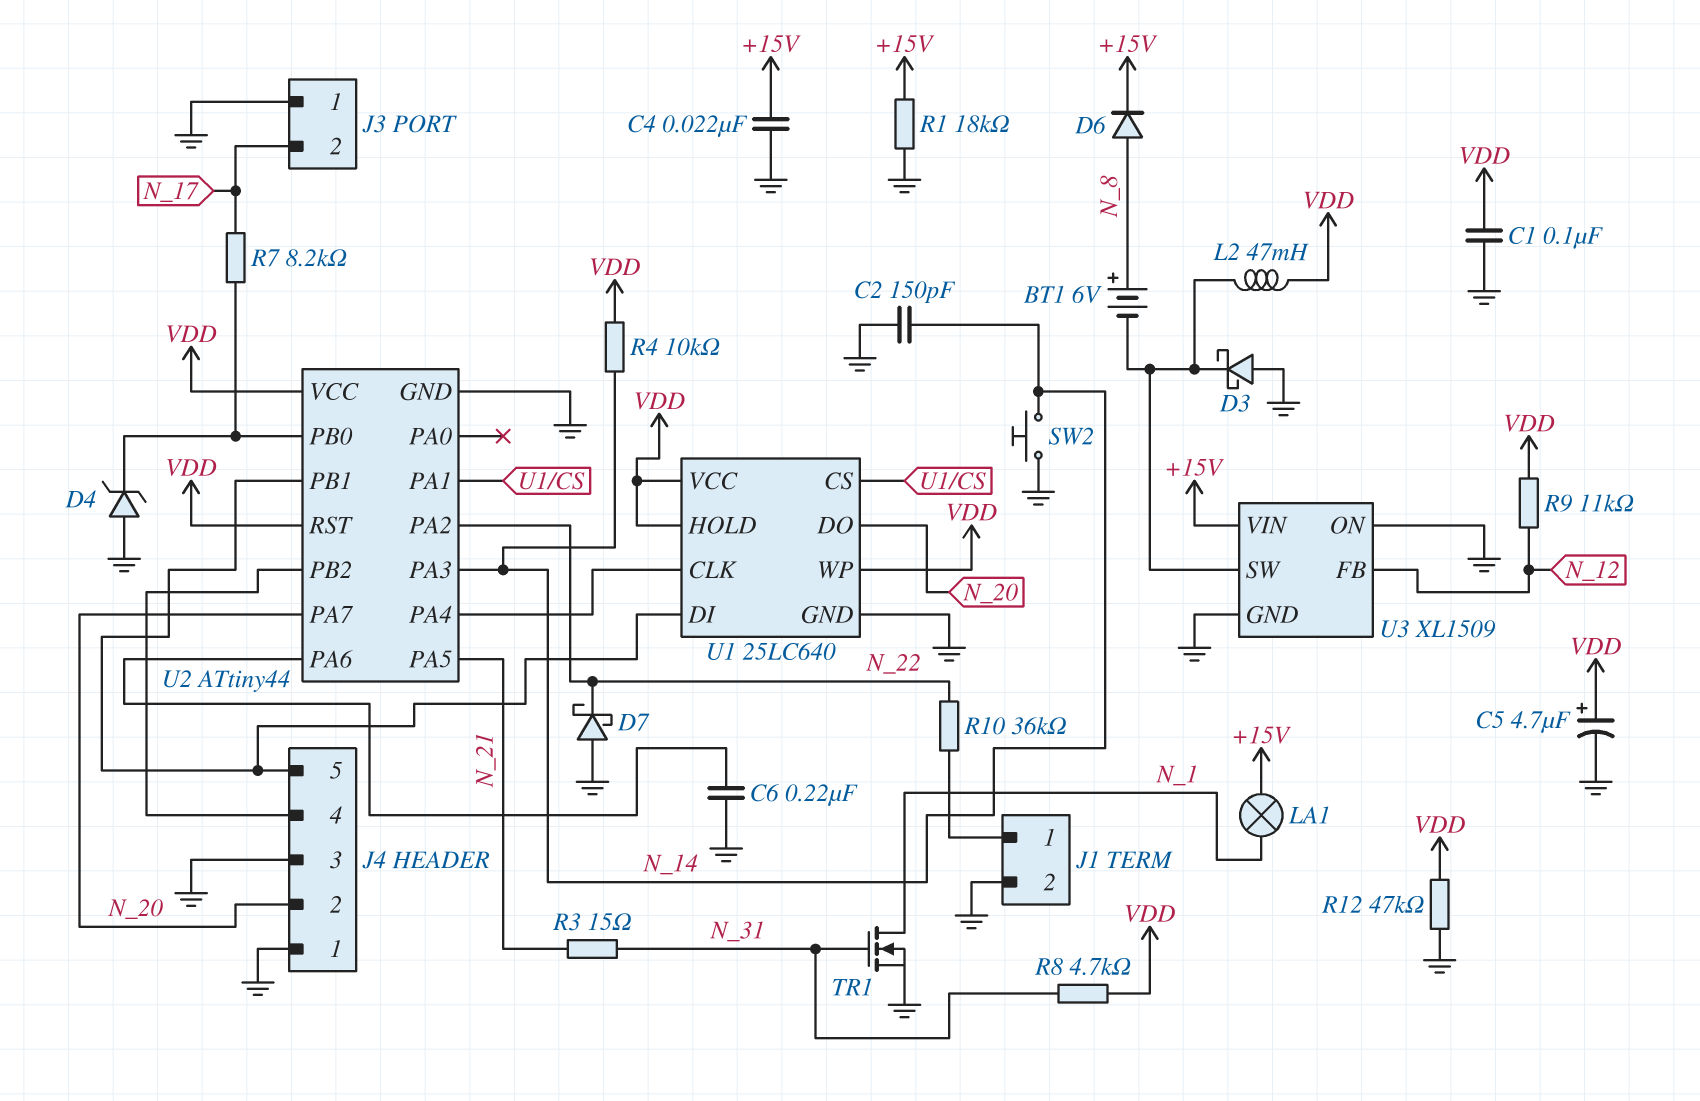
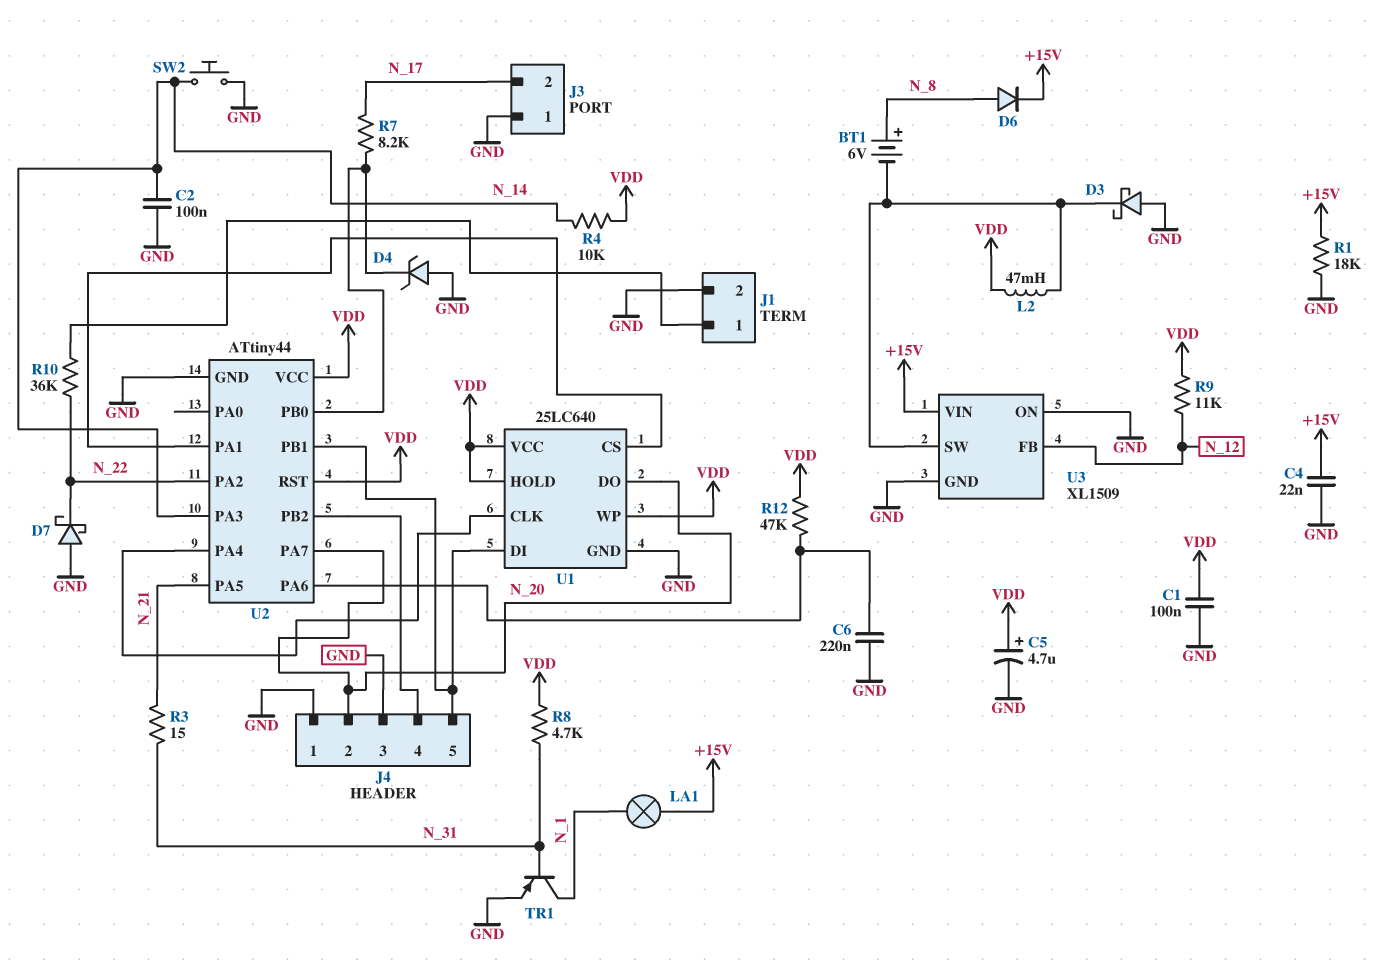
C2: 150pF (GND, N_14) -> 100nF (GND, N_14)
R12: 47k (GND, VDD) -> 47k (U2/PA6, VDD)
TR1: NMOS (G N_31, D N_1, S GND) -> PNP (B N_31, C N_1, E GND)

